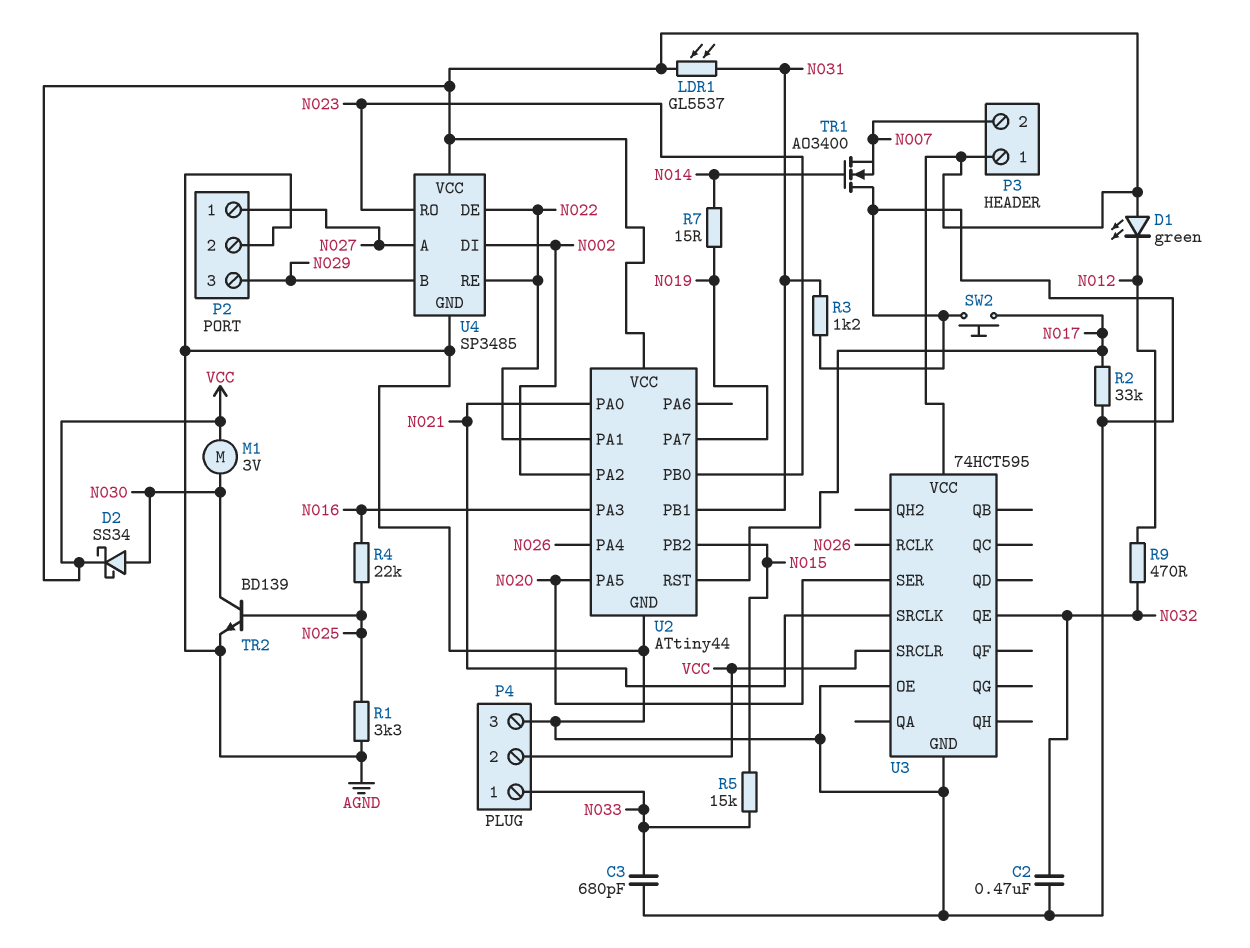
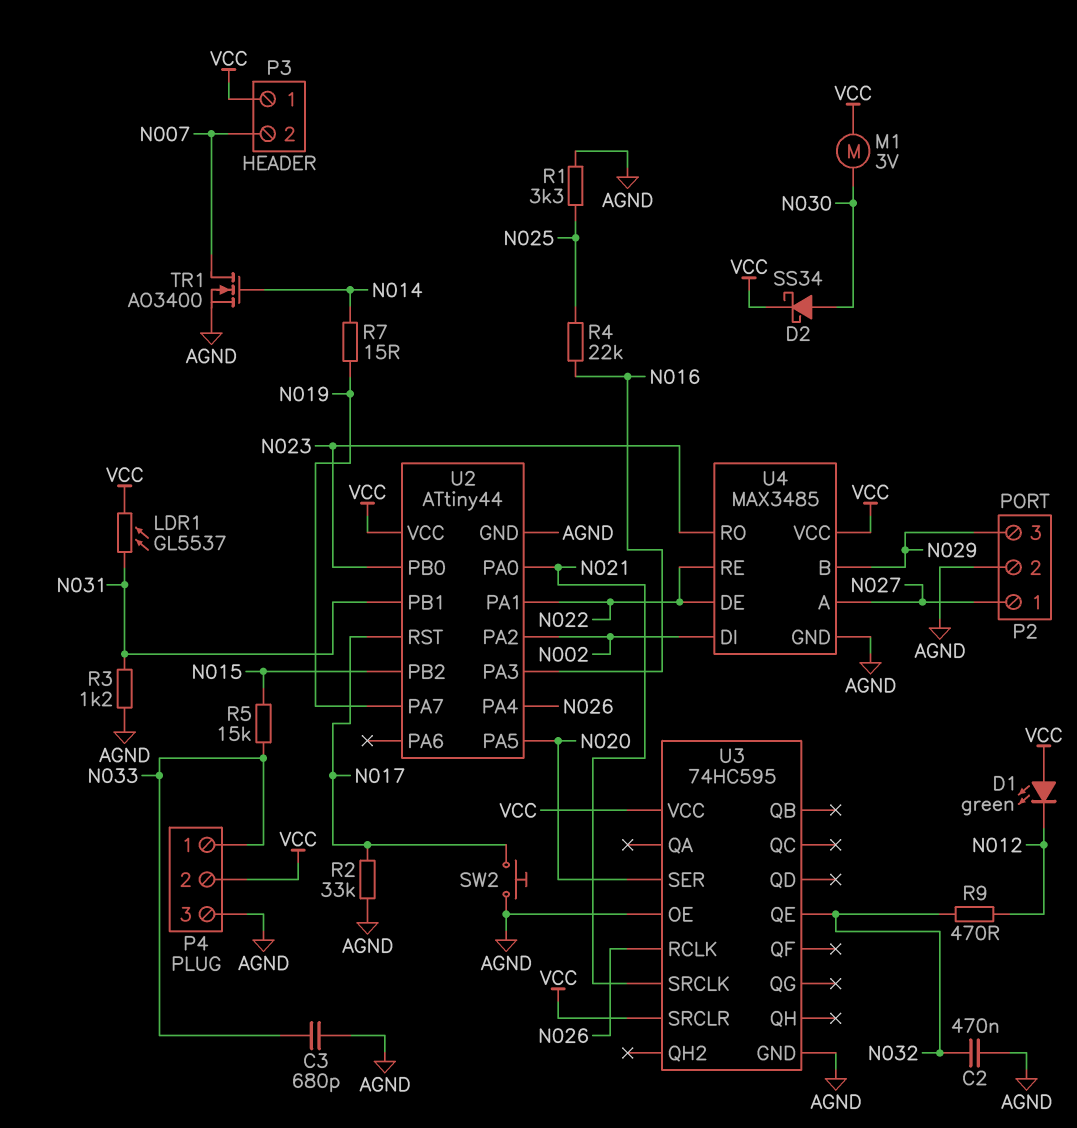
TR1: NMOS AO3400 (G N014, D AGND, S N007) -> NMOS AO3400 (G N014, D N007, S AGND)
TR2: NPN BD139 (B N025, C N030, E AGND) -> none
U3: 74HCT595 -> 74HC595
U4: SP3485 -> MAX3485

